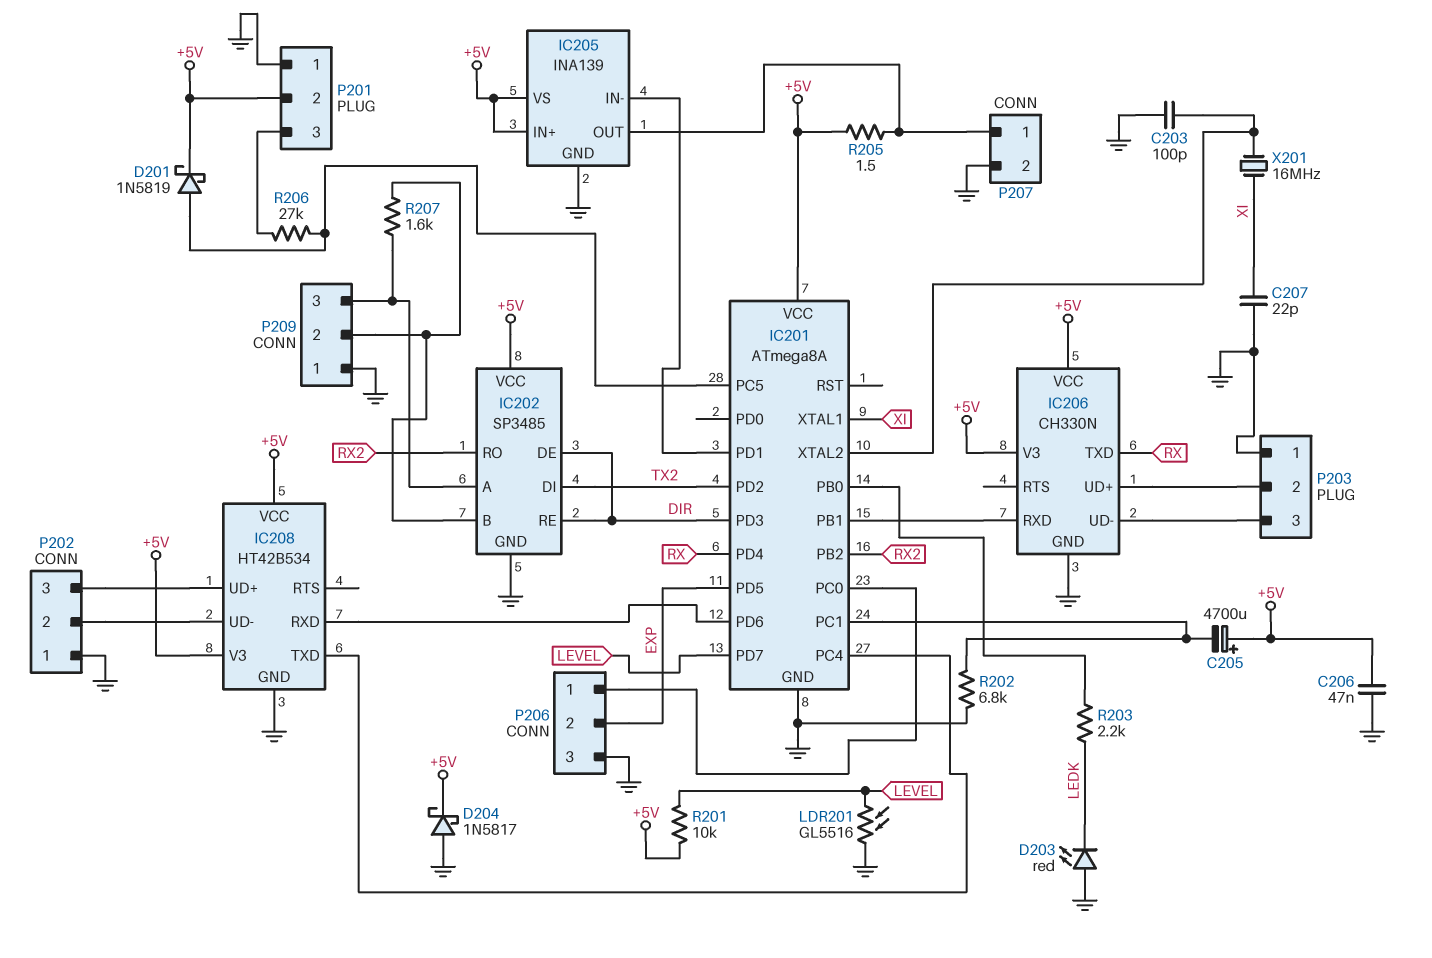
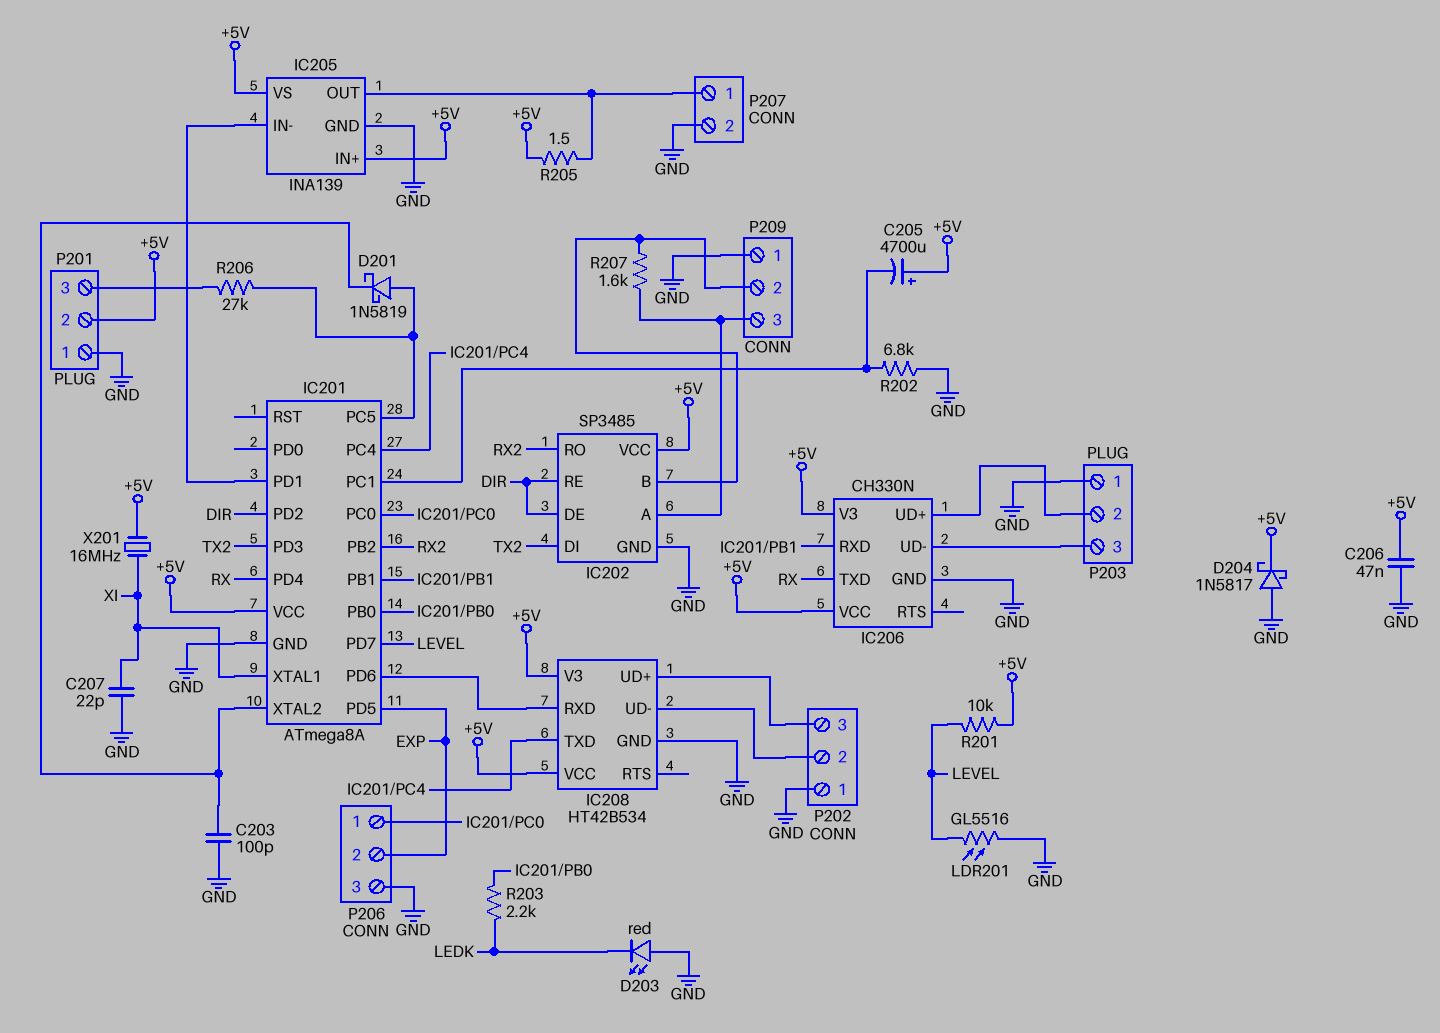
D201: schottky 1N5819 (A IC201/PC5, K +5V) -> schottky 1N5819 (A IC201/PC5, K IC201/XTAL2)
IC201 pin PD2: TX2 -> DIR
IC201 pin PD3: DIR -> TX2
X201: 16MHz (IC201/XTAL2, XI) -> 16MHz (+5V, XI)

